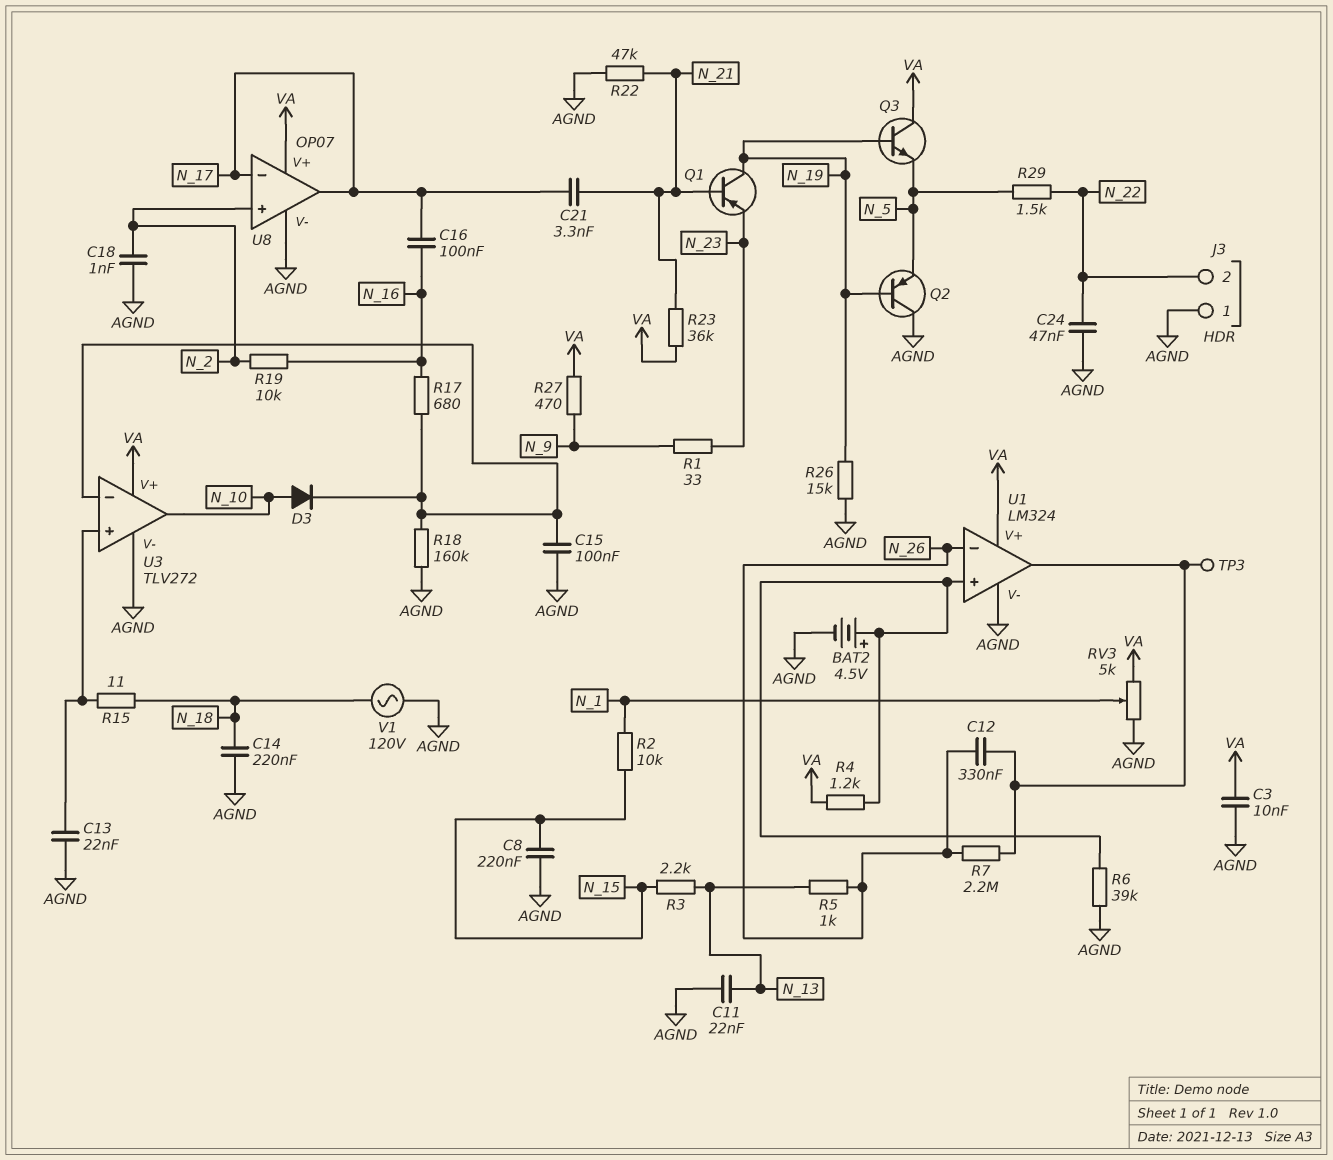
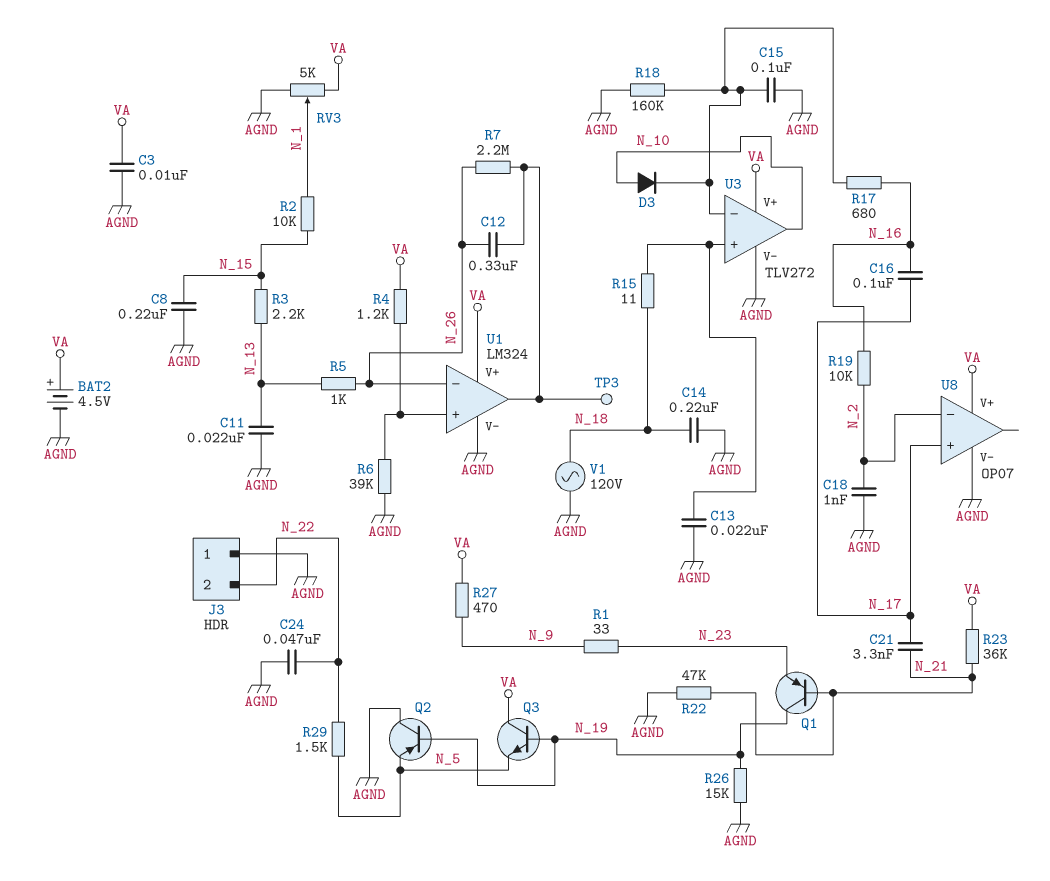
BAT2: 4.5V (plus U1/in+, minus AGND) -> 4.5V (plus VA, minus AGND)
U8 pin in+: N_2 -> N_17
U8 pin in-: N_17 -> N_2
U8 pin out: N_17 -> none

